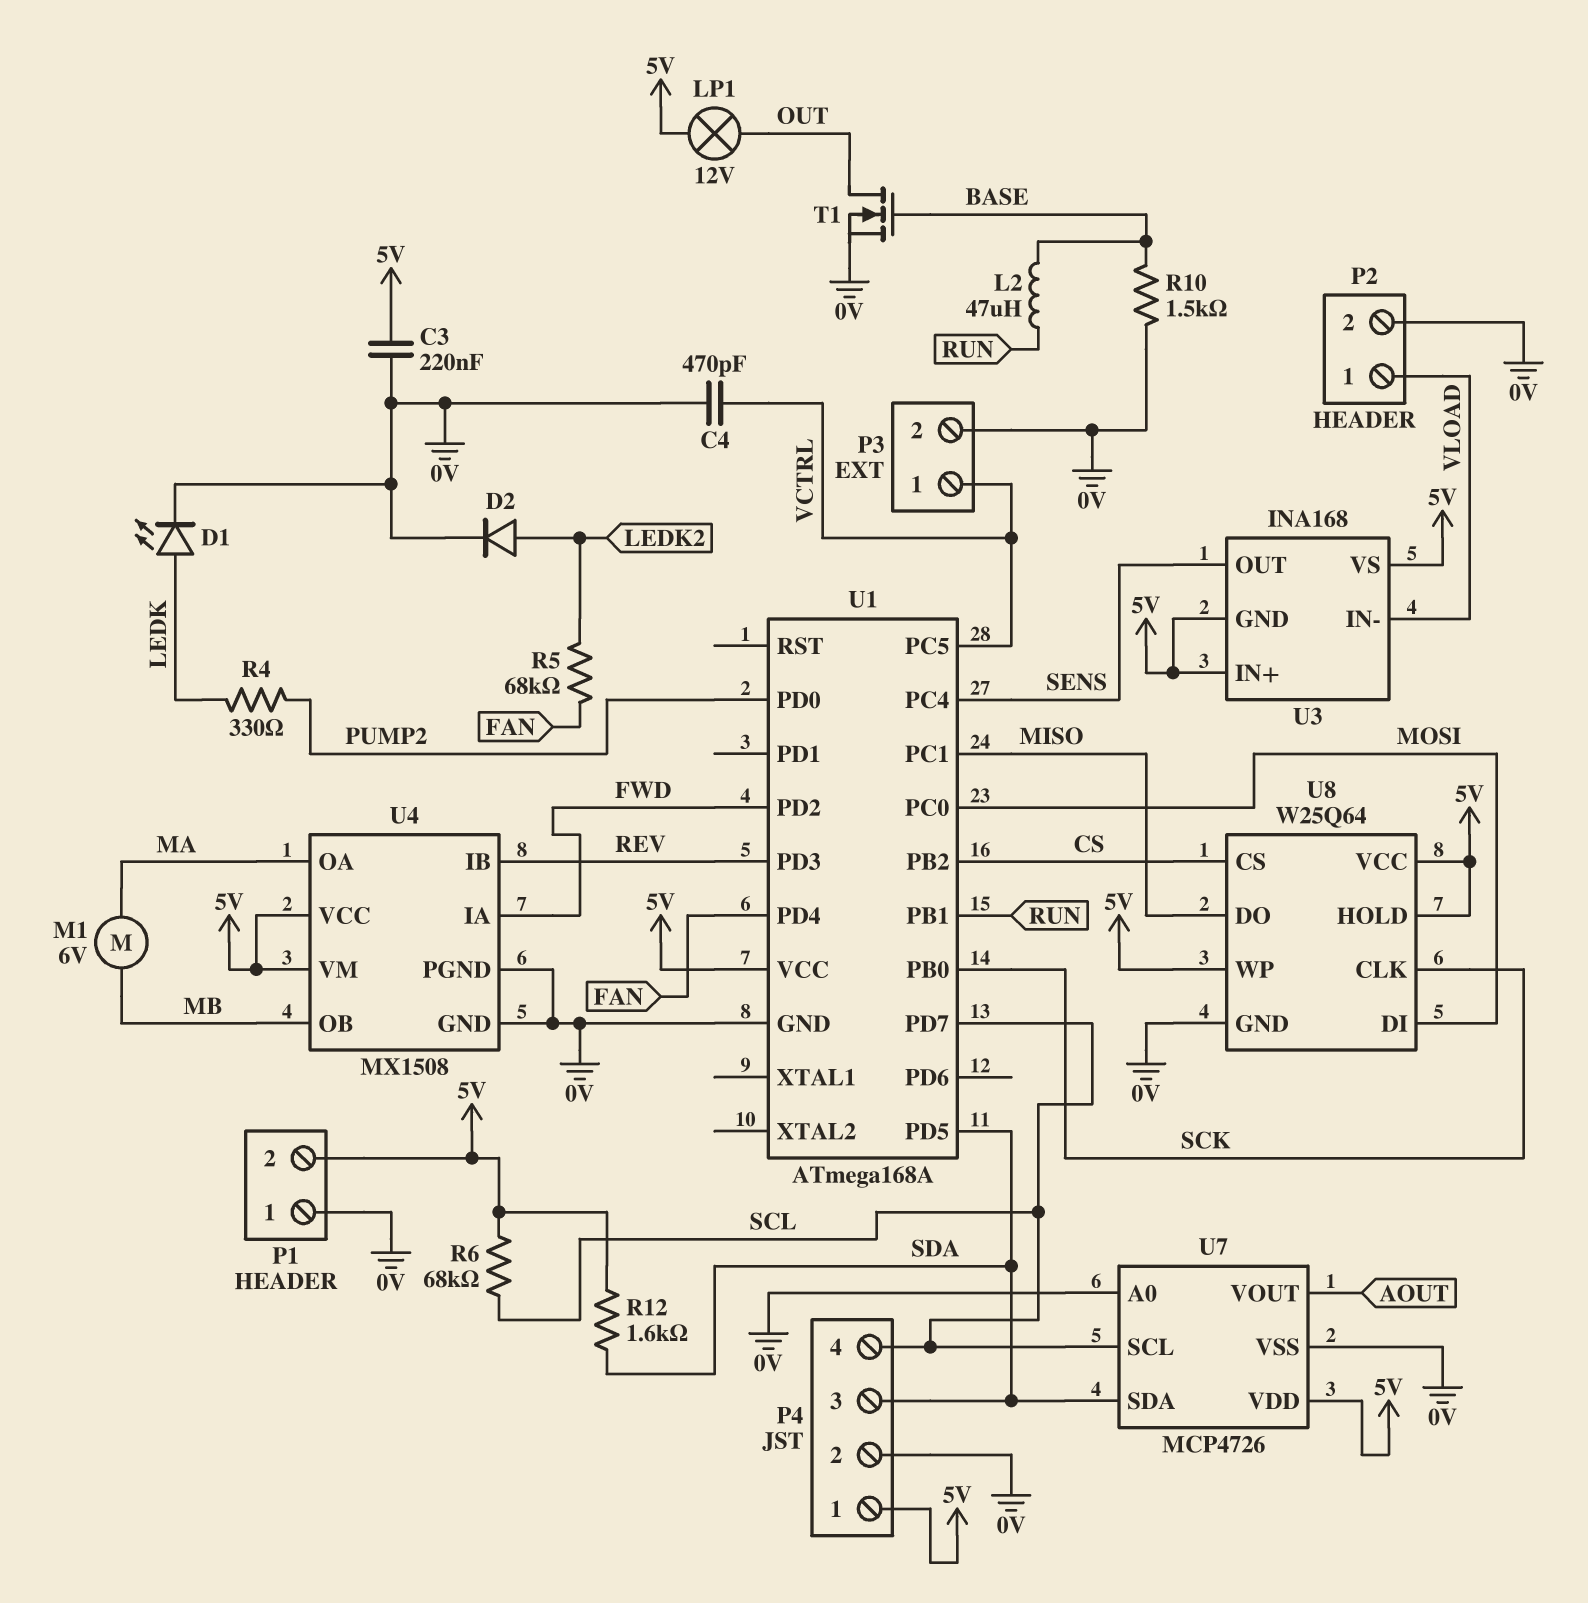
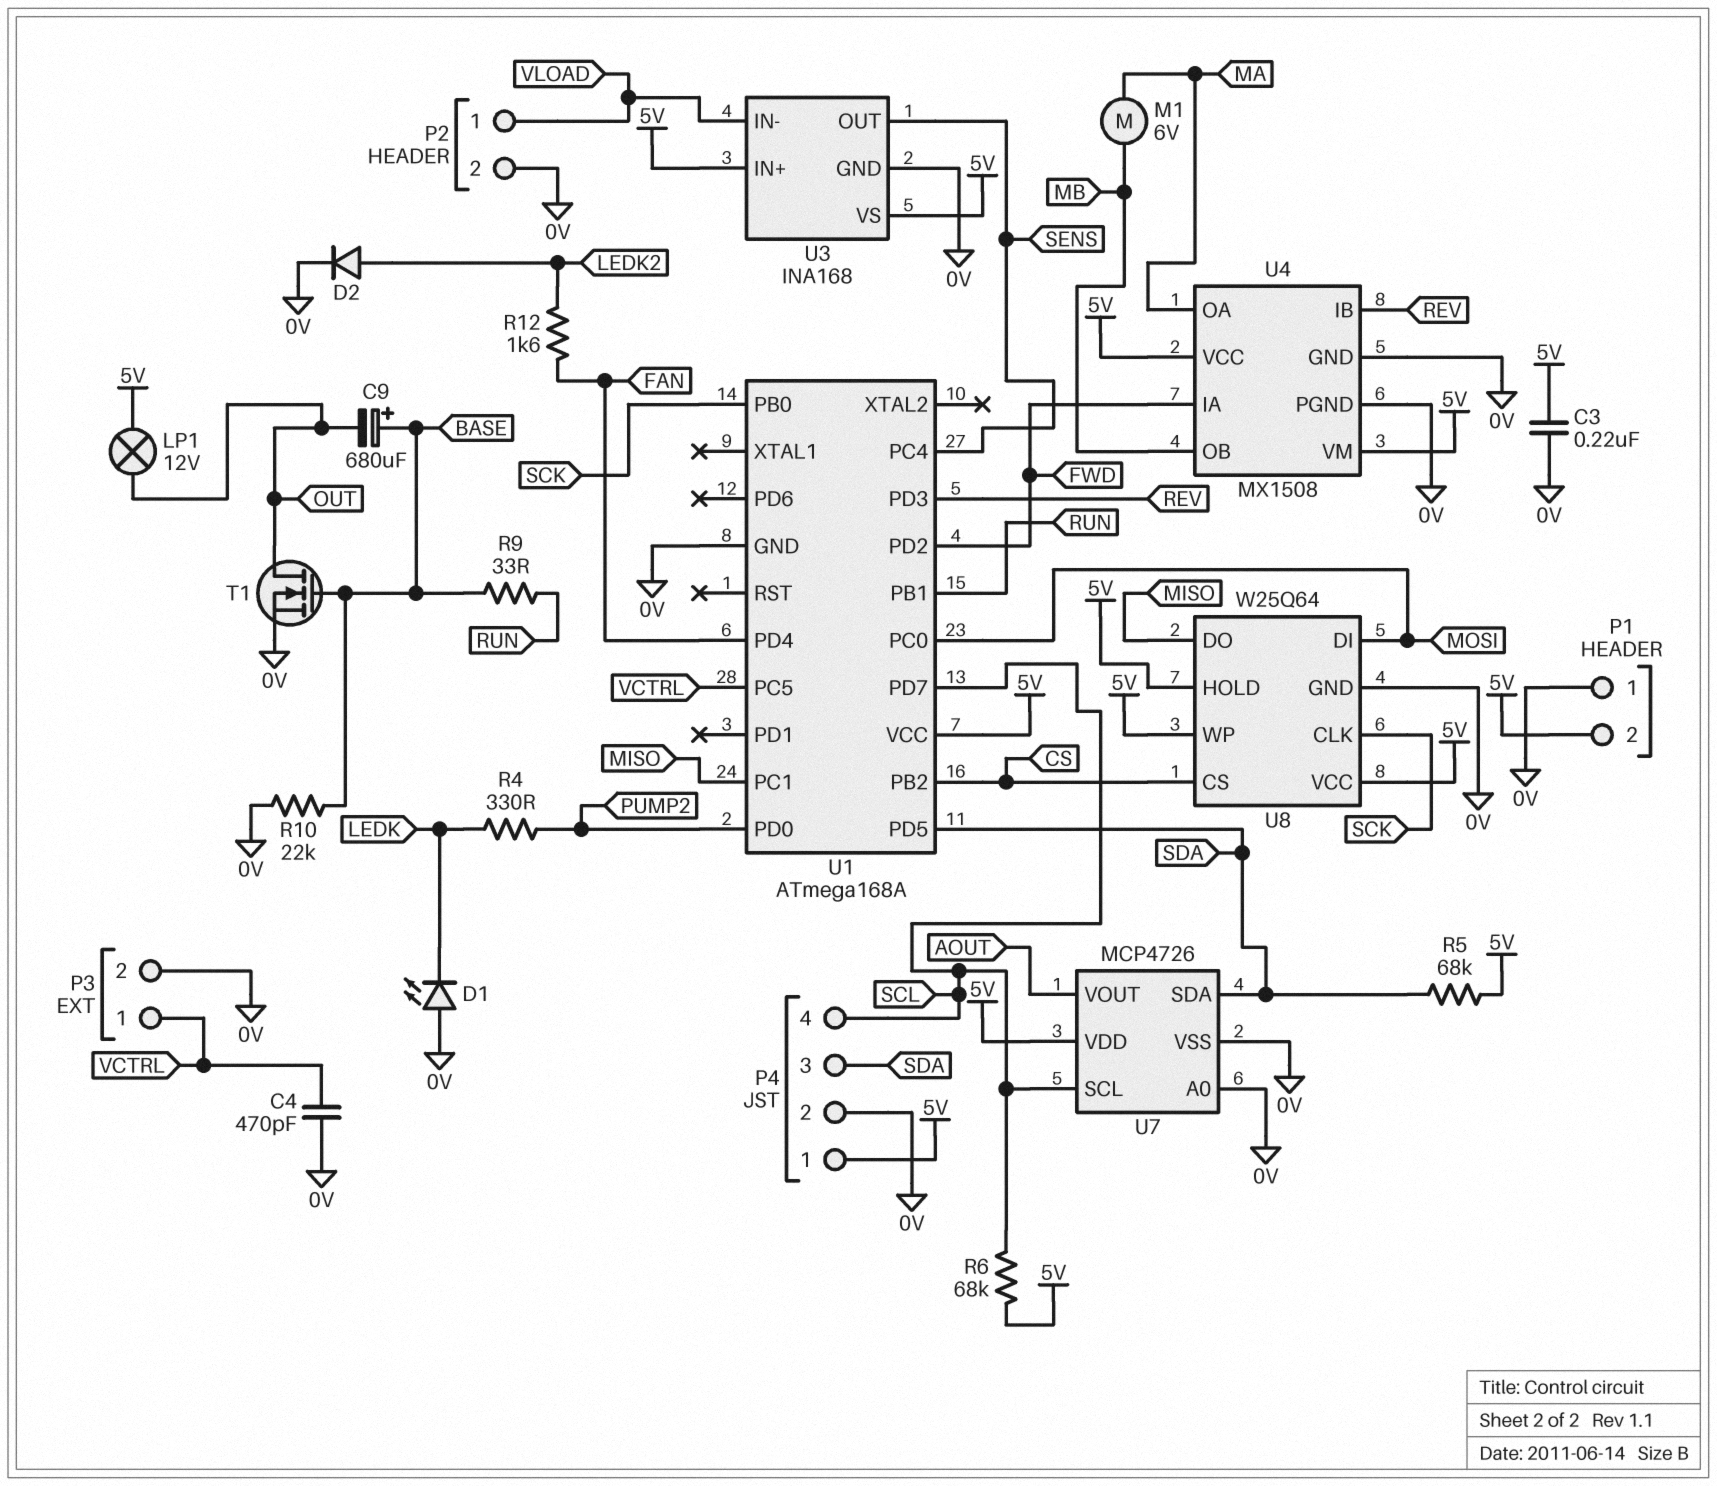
C9: none -> 680uF (plus BASE, minus OUT)
D1: LED (A LEDK, K 0V) -> LED (A 0V, K LEDK)
L2: 47uH (BASE, RUN) -> none
R5: 68k (FAN, LEDK2) -> 68k (5V, SDA)
R9: none -> 33 (BASE, RUN)
R10: 1.5k (0V, BASE) -> 22k (0V, BASE)
R12: 1.6k (5V, SDA) -> 1.6k (FAN, LEDK2)
U3 pin GND: 5V -> 0V

